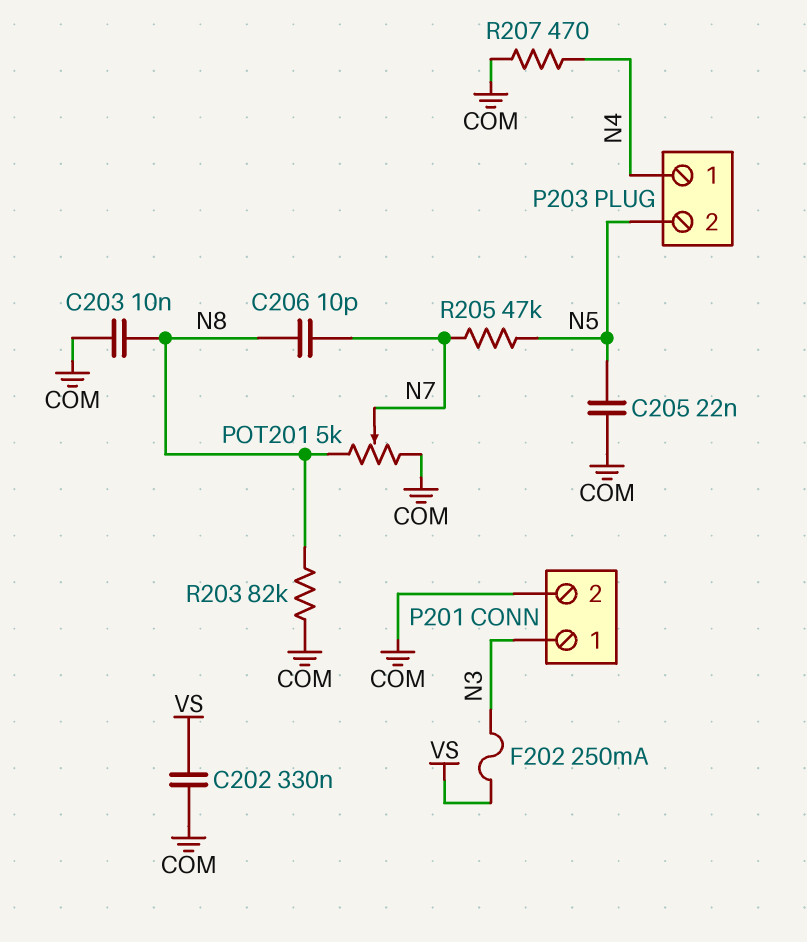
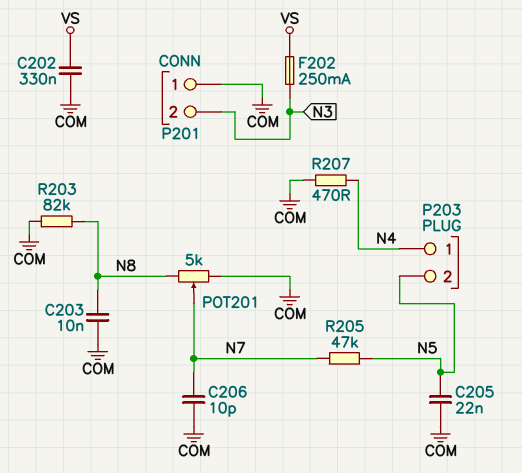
C206: 10pF (N7, N8) -> 10pF (COM, N7)
P201 pin 1: N3 -> COM
P201 pin 2: COM -> N3

